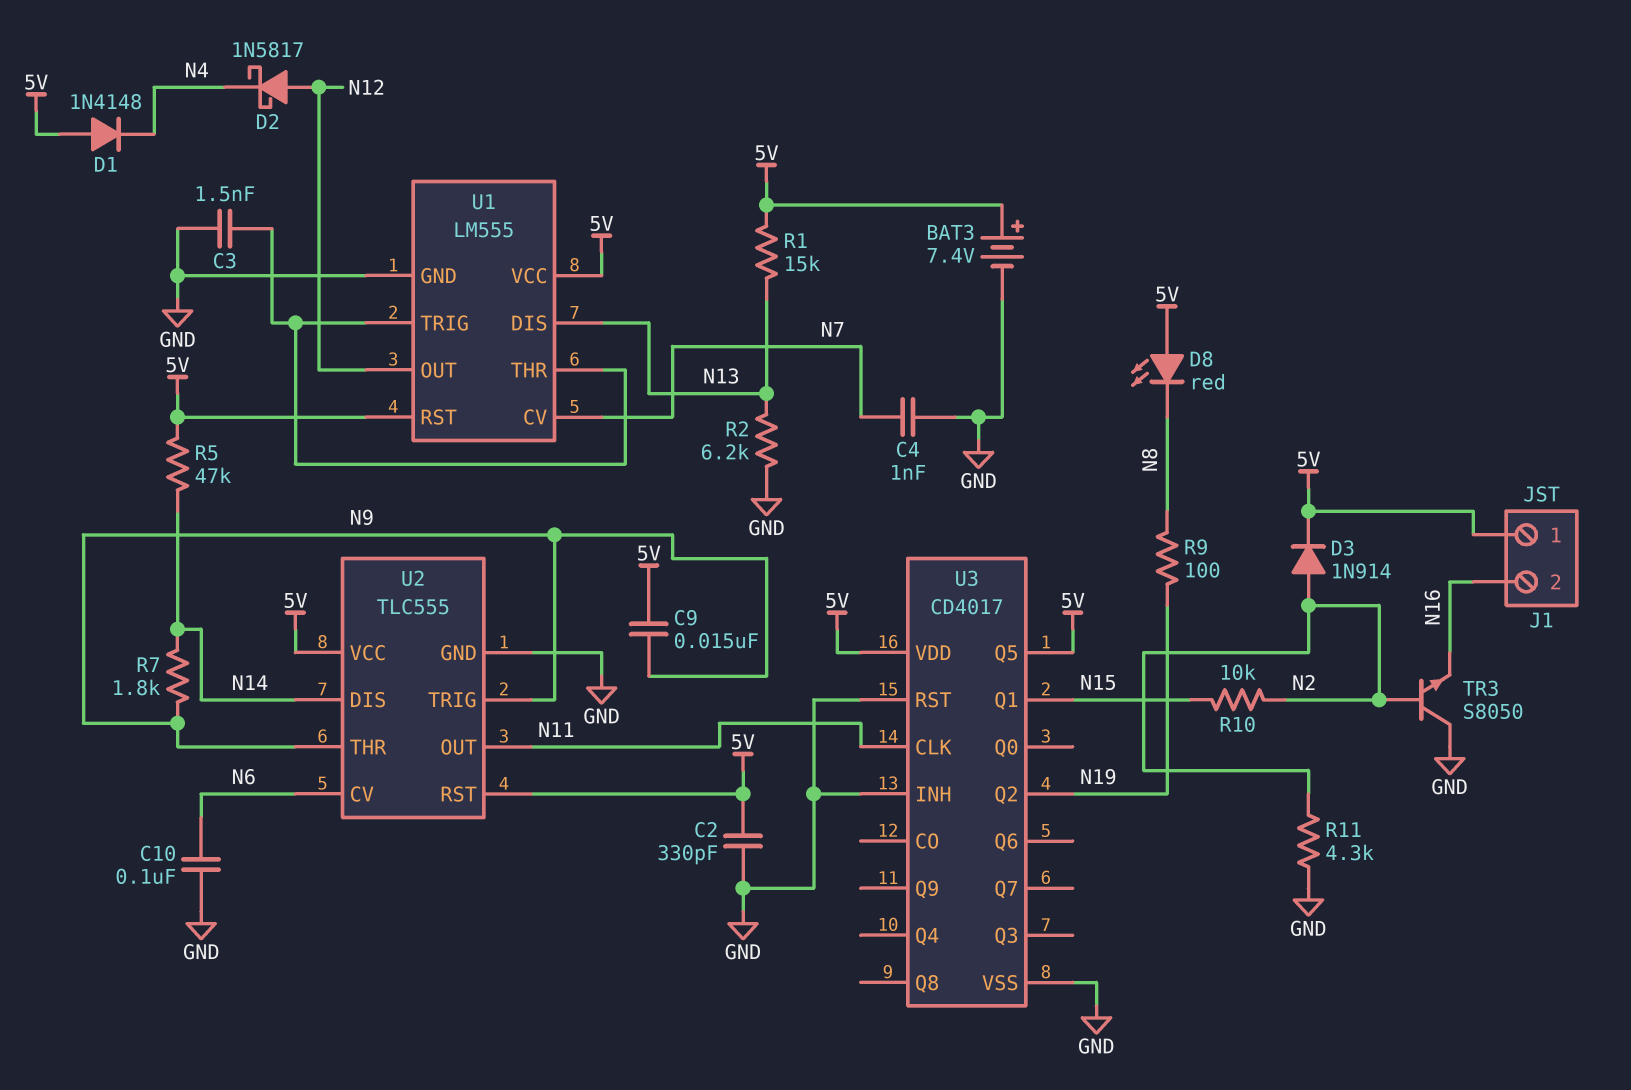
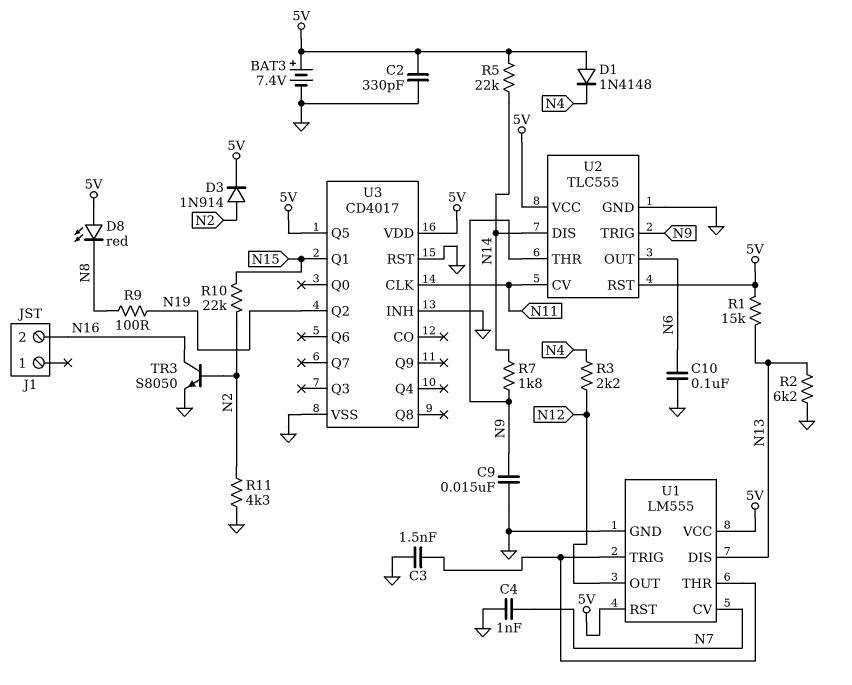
C9: 15nF (5V, N9) -> 15nF (GND, N9)
D2: schottky 1N5817 (A N12, K N4) -> none
J1 pin 1: 5V -> none
R3: none -> 2.2k (N4, N12)
R5: 47k (5V, N14) -> 22k (5V, N14)
R10: 10k (N2, N15) -> 22k (N2, N15)
TR3: NPN S8050 (B N2, C GND, E N16) -> NPN S8050 (B N2, C N16, E GND)
U2 pin CV: N6 -> N11
U2 pin OUT: N11 -> N6

